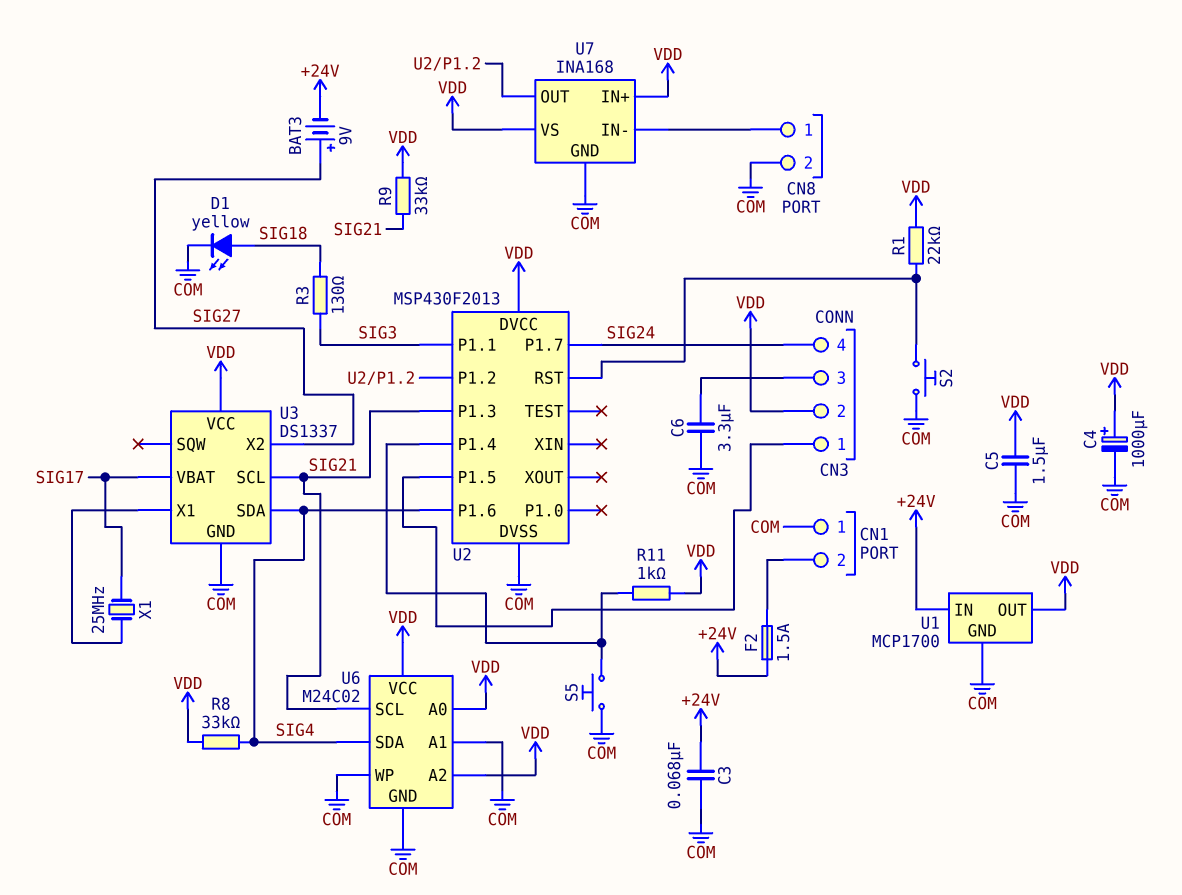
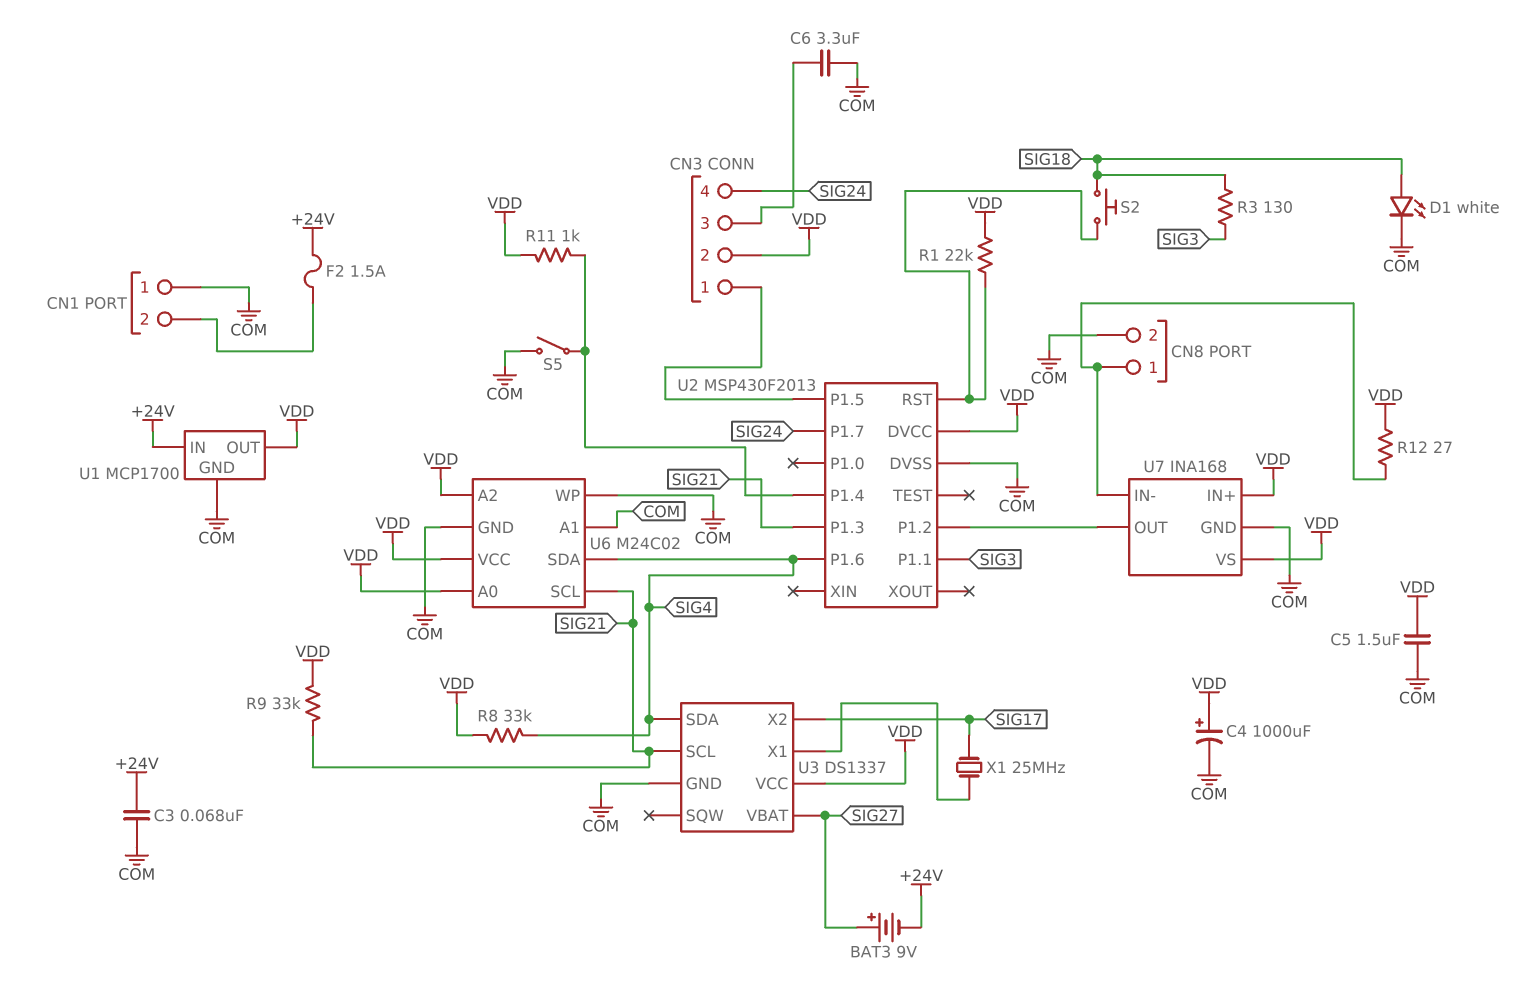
D1: LED yellow (A SIG18, K COM) -> LED white (A SIG18, K COM)
R12: none -> 27 (CN8/1, VDD)
S2: button (COM, U2/RST) -> button (SIG18, U2/RST)
S5: button (COM, U2/P1.4) -> switch (COM, U2/P1.4)
U3 pin VBAT: SIG17 -> SIG27
U3 pin X2: SIG27 -> SIG17

